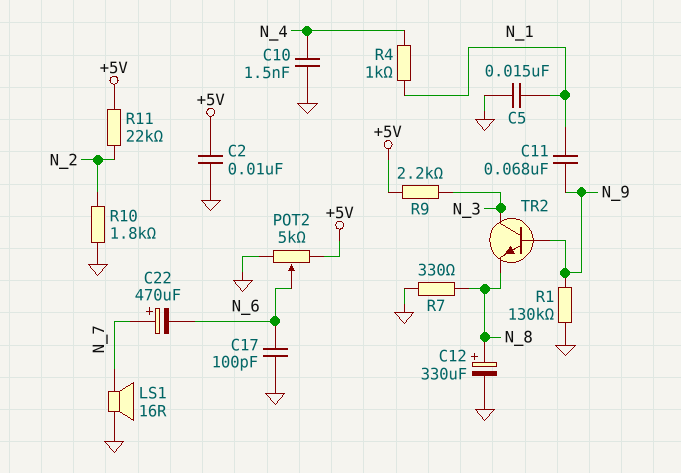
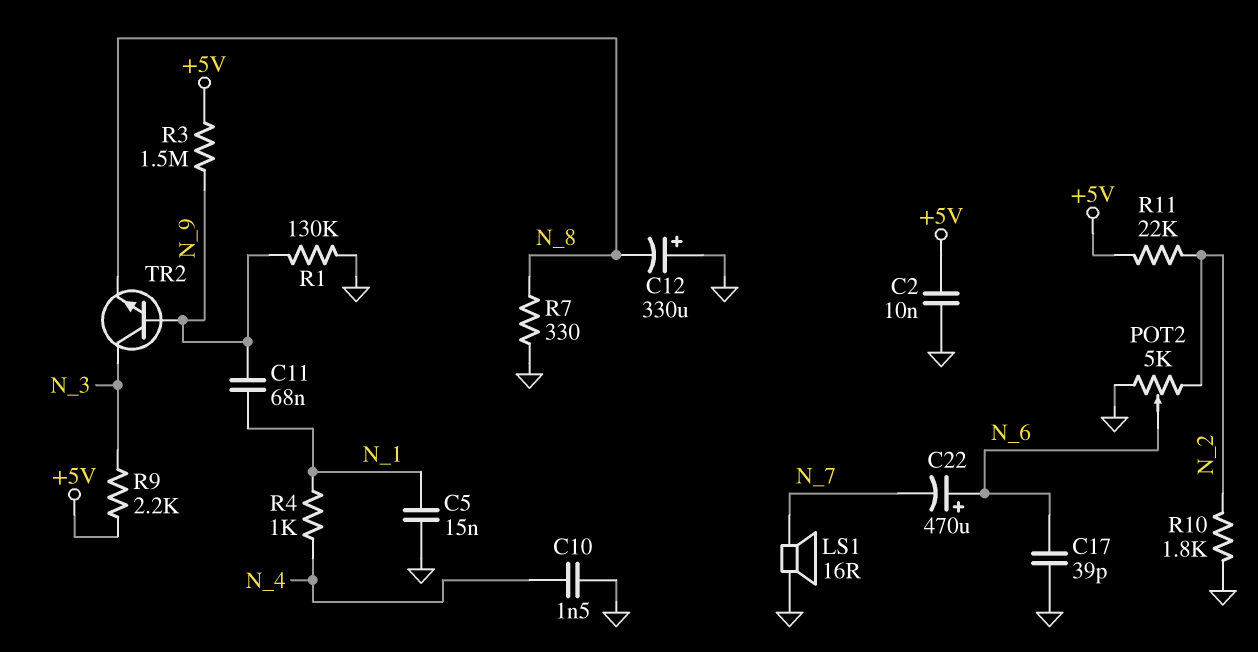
C12: 330uF (plus N_8, minus GND) -> 330uF (plus GND, minus N_8)
C17: 100pF (GND, N_6) -> 39pF (GND, N_6)
C22: 470uF (plus N_7, minus N_6) -> 470uF (plus N_6, minus N_7)
POT2: 5k (+5V, GND, wiper N_6) -> 5k (GND, N_2, wiper N_6)
R3: none -> 1.5M (+5V, N_9)

